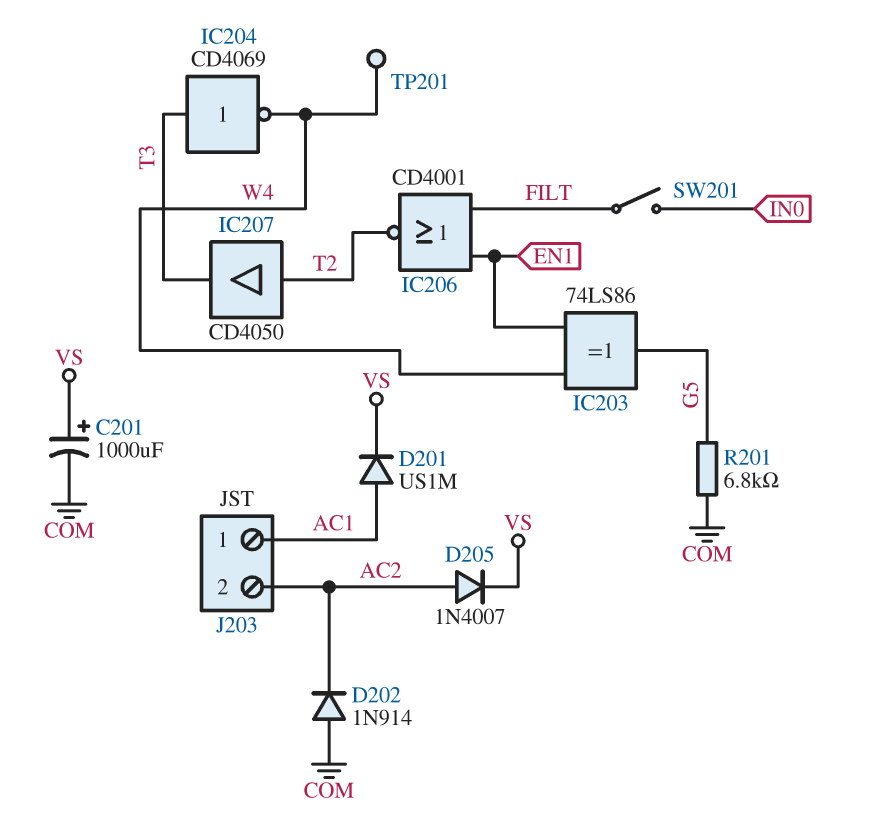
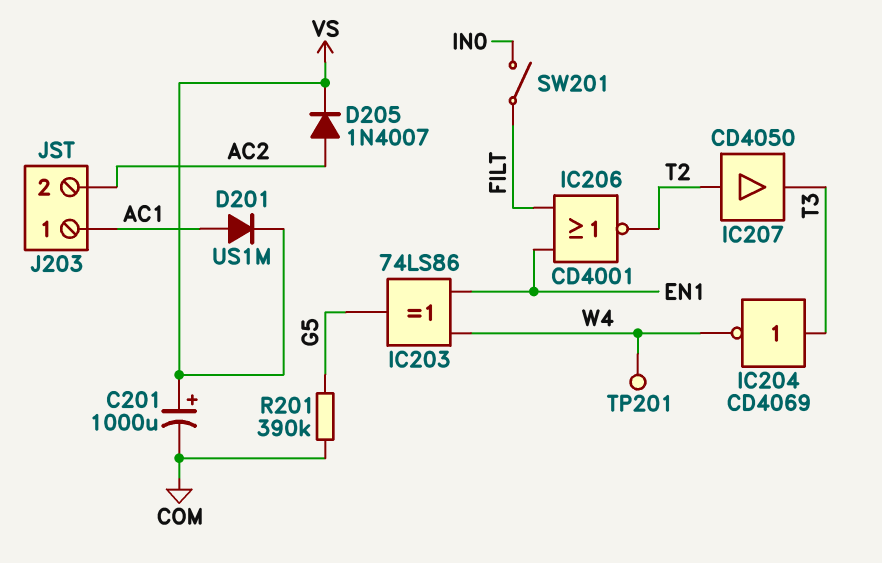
D202: diode 1N914 (A COM, K AC2) -> none
R201: 6.8k (COM, G5) -> 390k (COM, G5)

